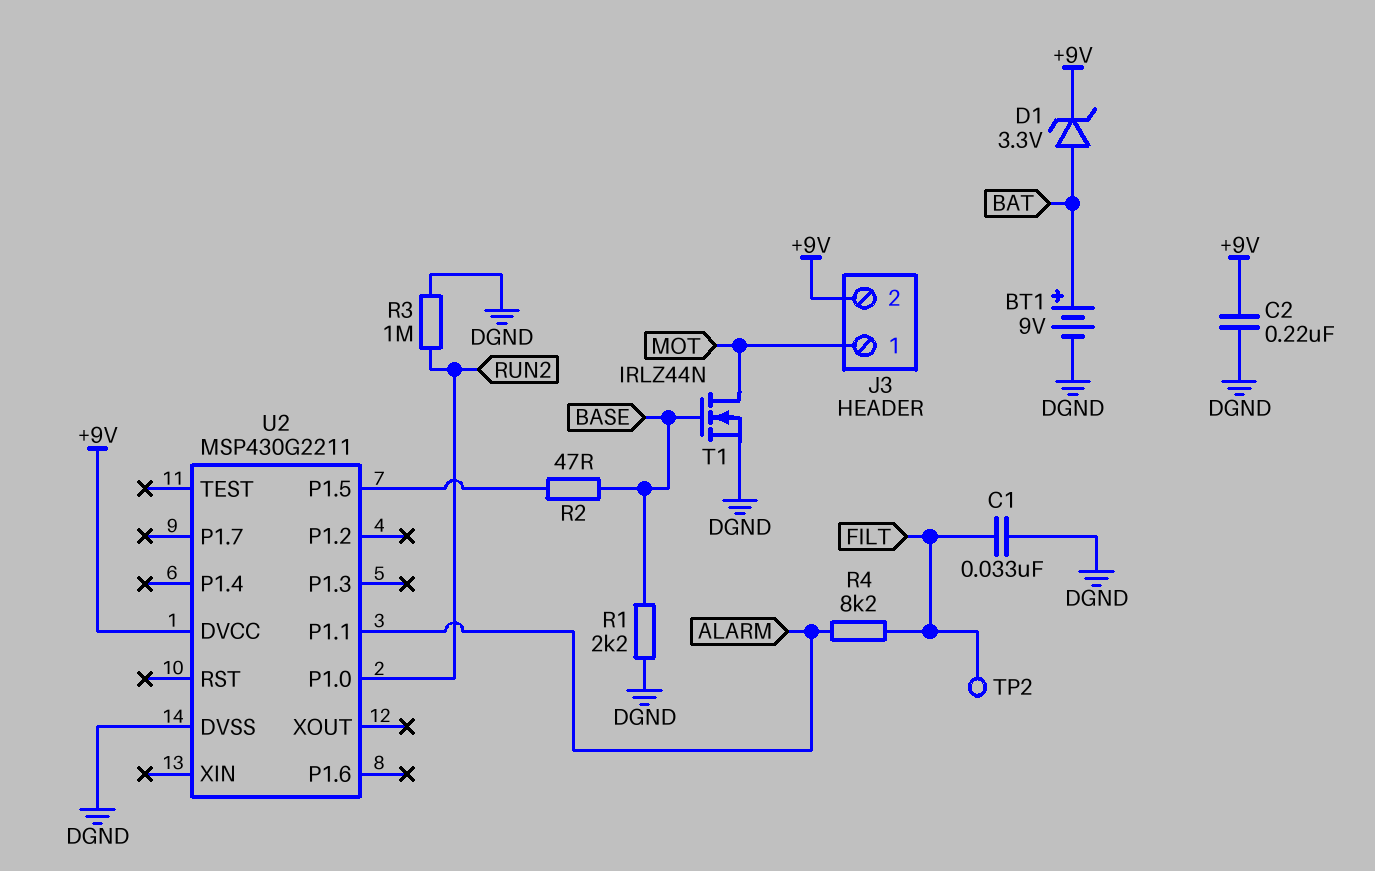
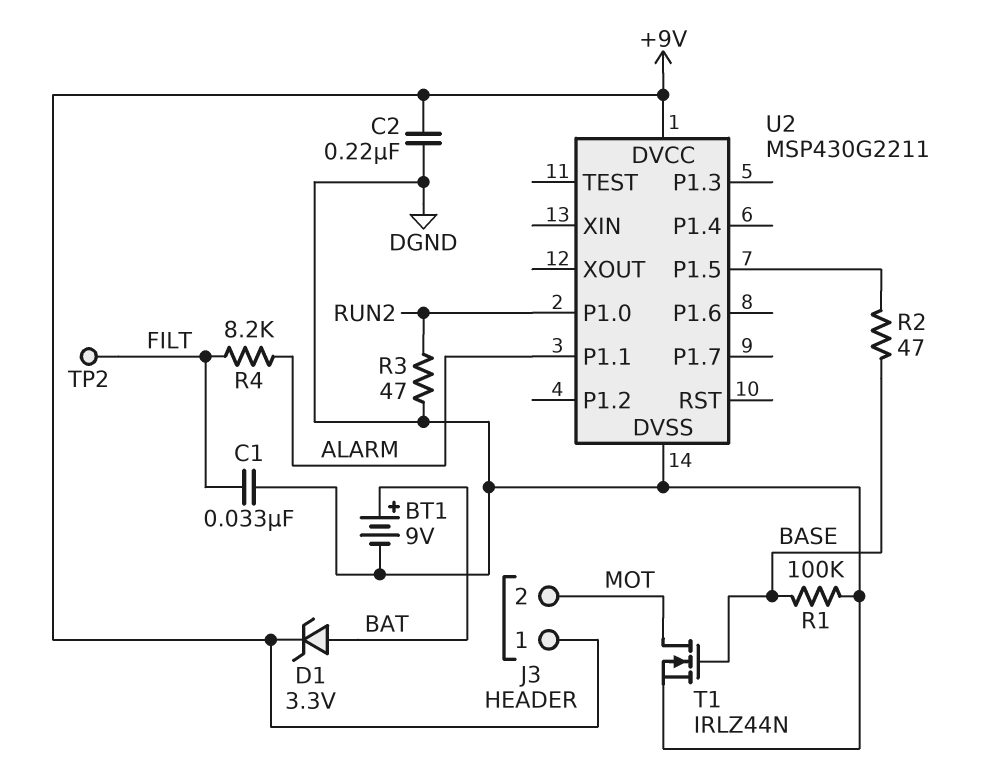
J3 pin 1: MOT -> +9V
J3 pin 2: +9V -> MOT
R1: 2.2k (BASE, DGND) -> 100k (BASE, DGND)
R3: 1M (DGND, RUN2) -> 47 (DGND, RUN2)

